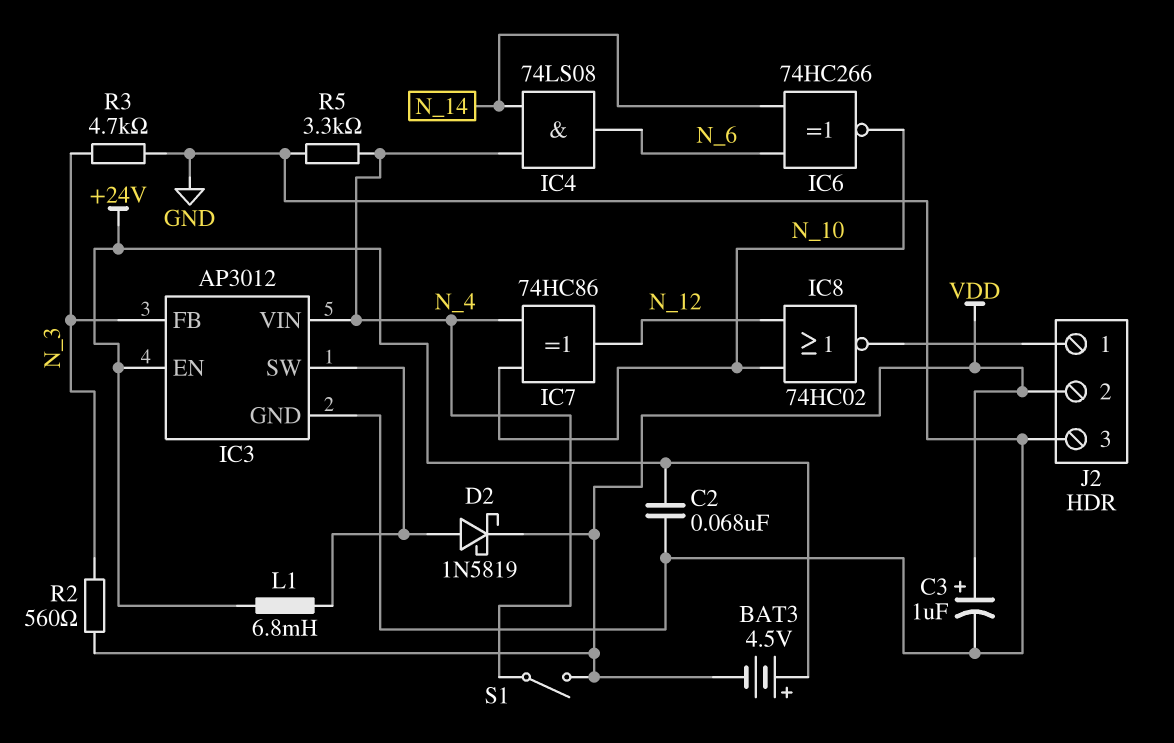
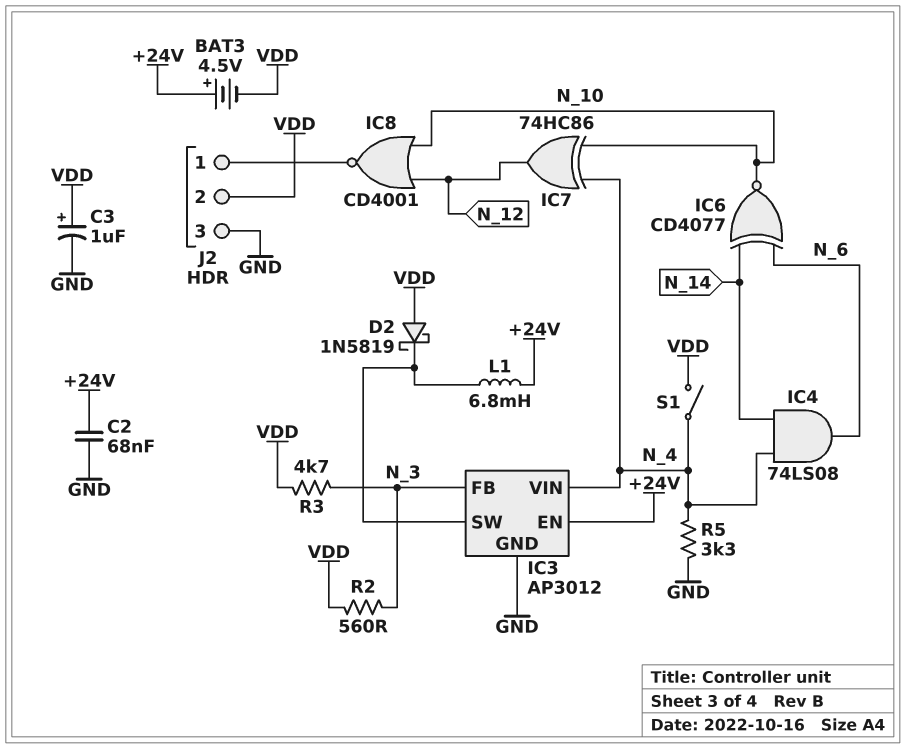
D2: schottky 1N5819 (A IC3/SW, K VDD) -> schottky 1N5819 (A VDD, K IC3/SW)
IC6: XNOR 74HC266 (in N_6, in N_14, out N_10) -> XNOR CD4077 (in N_6, in N_14, out N_10)
IC8: NOR 74HC02 (in N_10, in N_12, out J2/1) -> NOR CD4001 (in N_10, in N_12, out J2/1)
R3: 4.7k (GND, N_3) -> 4.7k (N_3, VDD)

